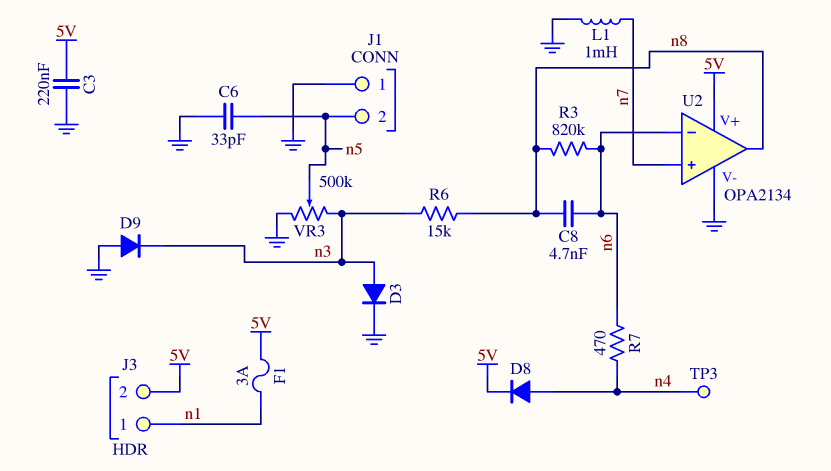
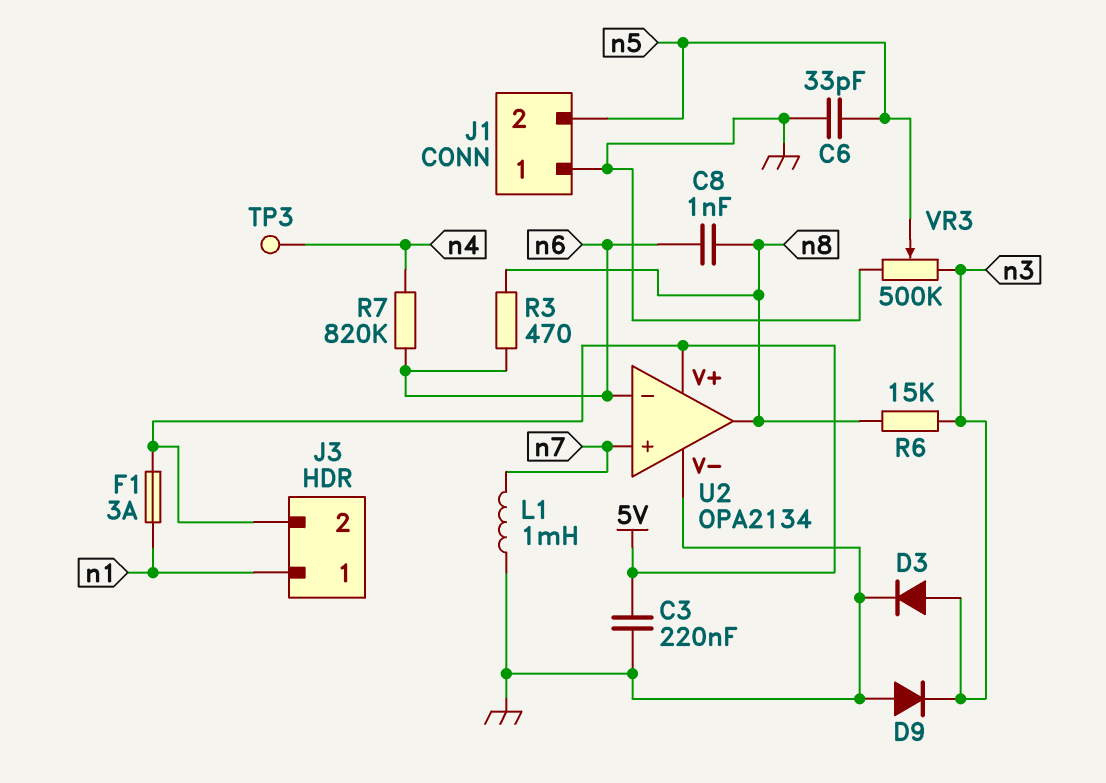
C8: 4.7nF (n6, n8) -> 1nF (n6, n8)
D8: diode (A n4, K 5V) -> none
R3: 820k (n6, n8) -> 470 (n6, n8)
R7: 470 (n4, n6) -> 820k (n4, n6)

